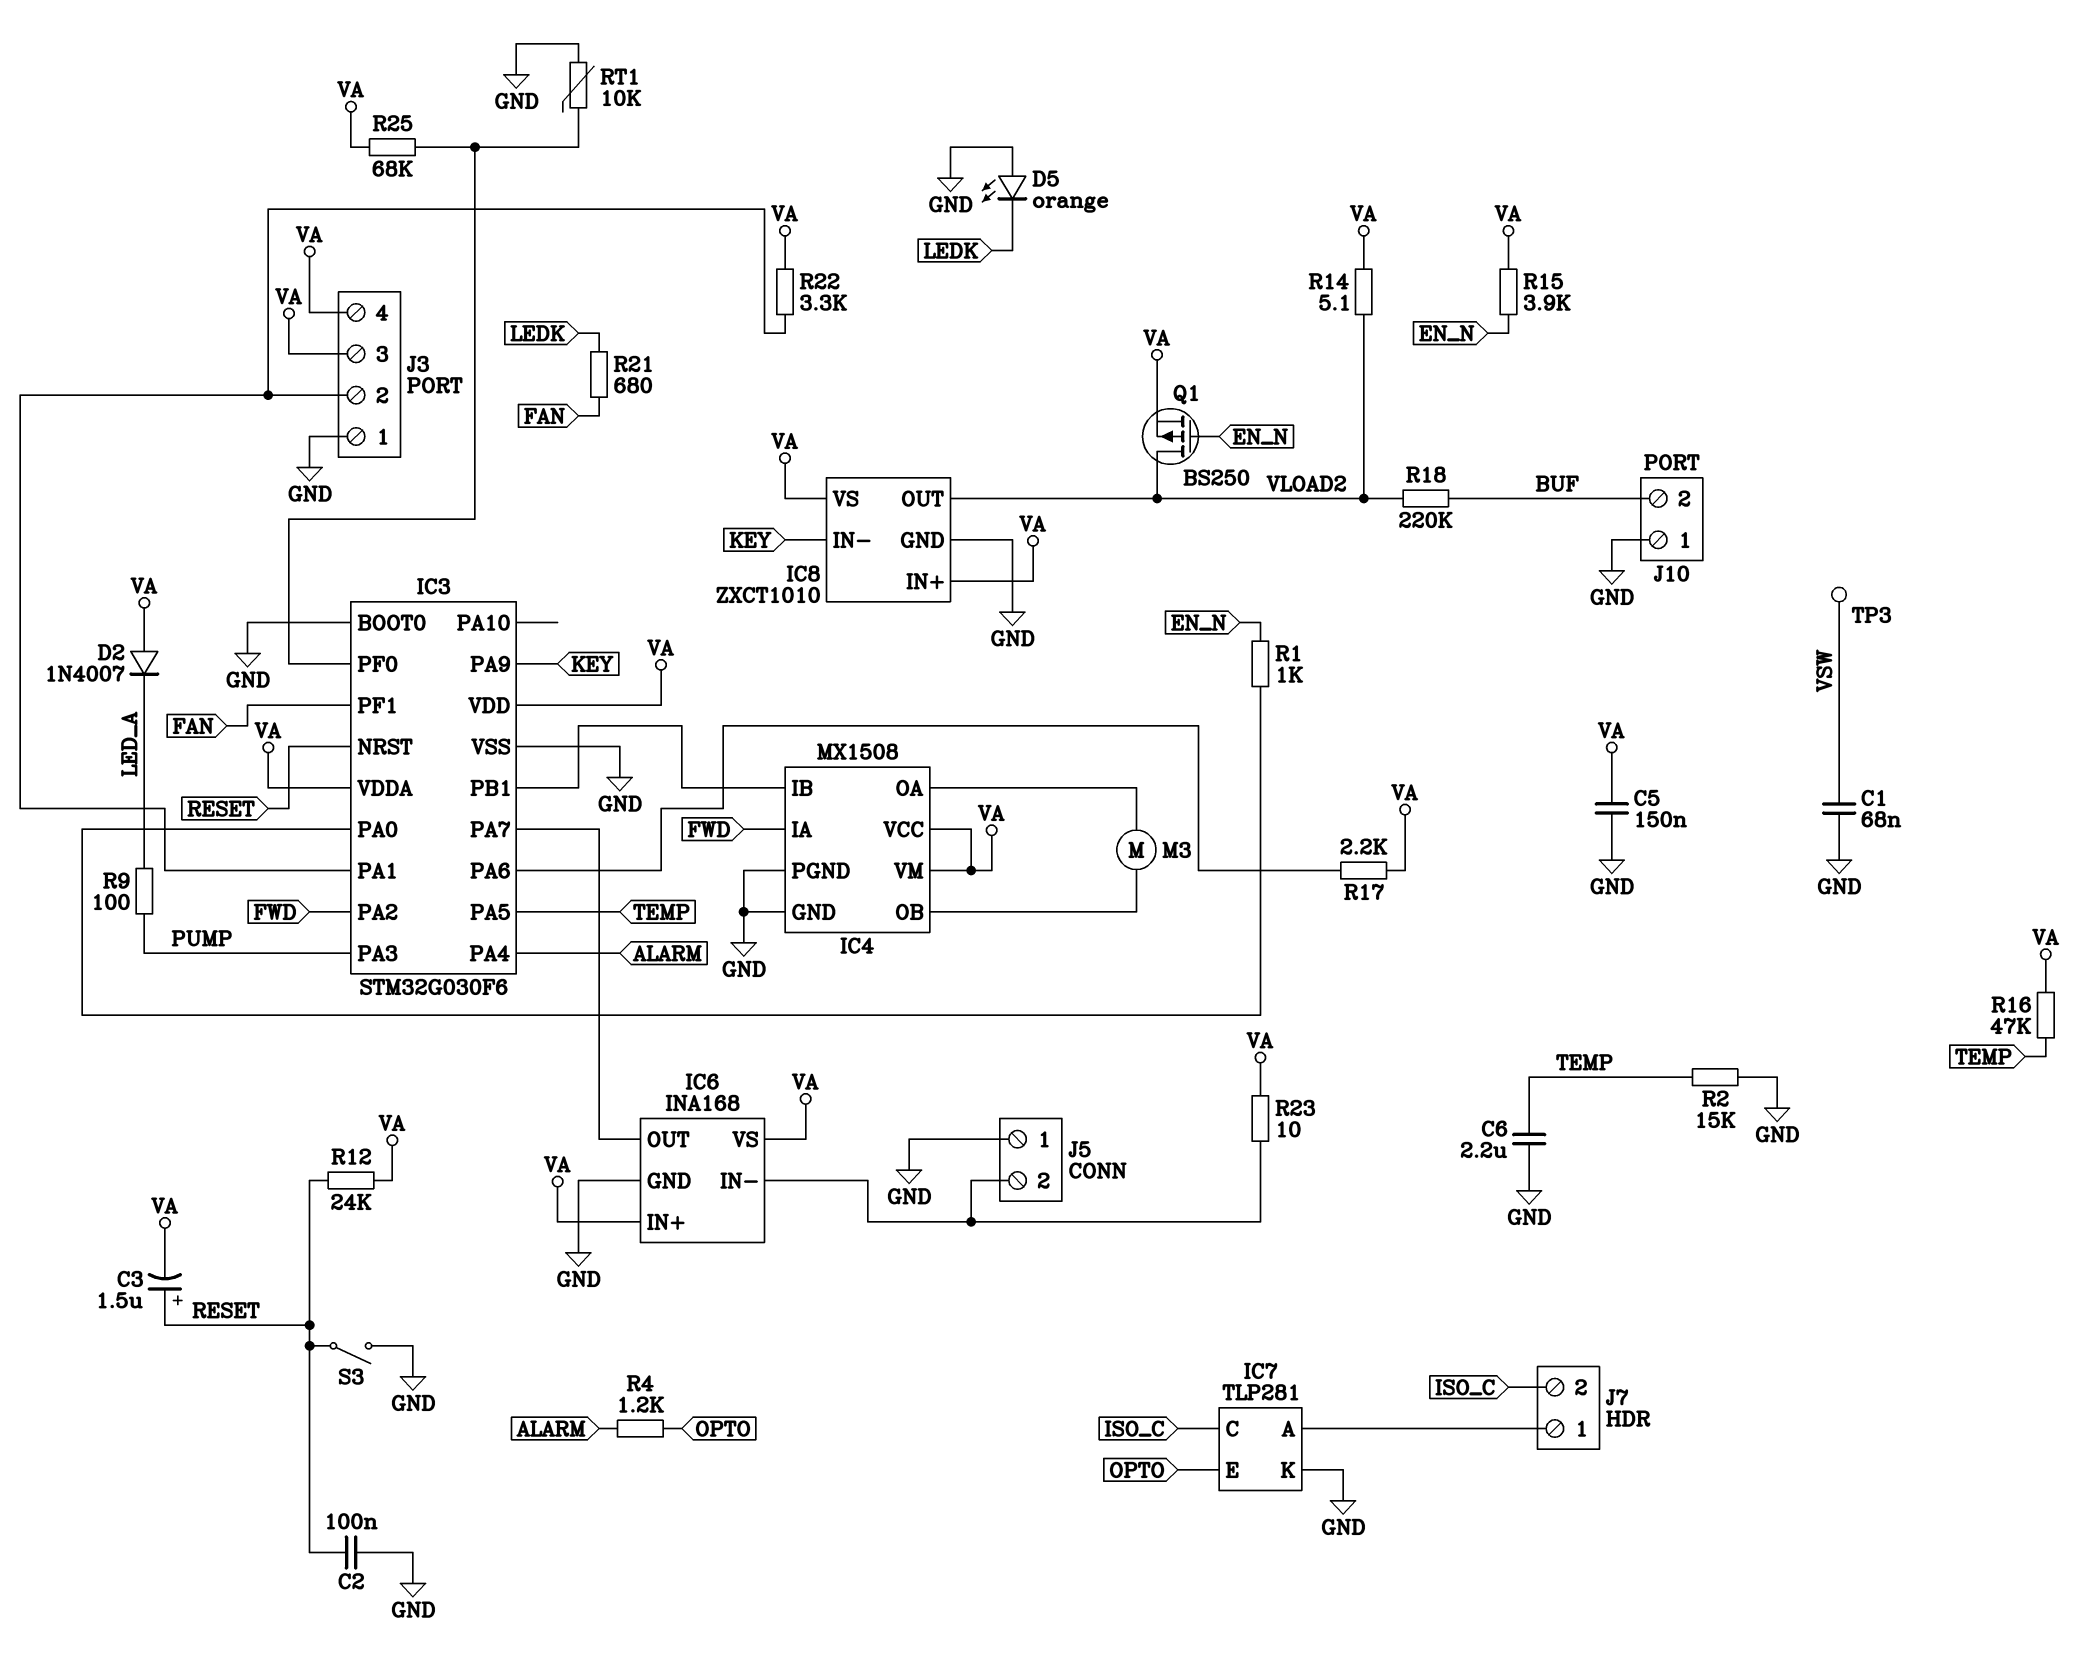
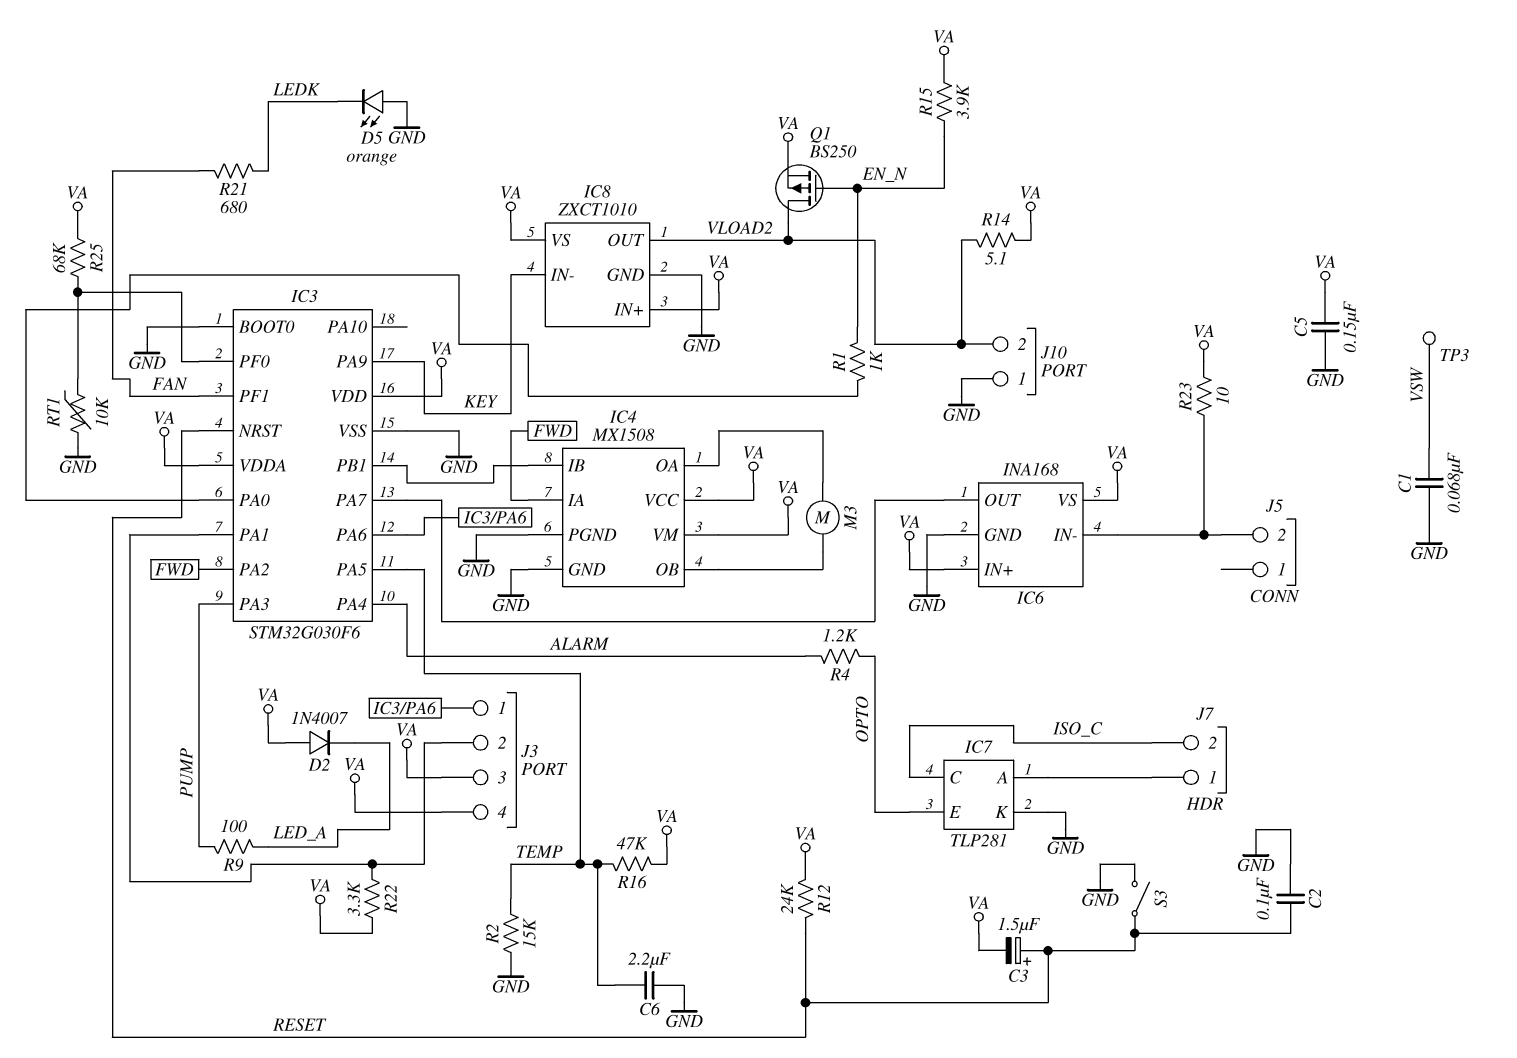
J3 pin 1: GND -> IC3/PA6
J5 pin 1: GND -> none
J10 pin 2: BUF -> VLOAD2
R17: 2.2k (IC3/PA6, VA) -> none
R18: 220k (BUF, VLOAD2) -> none

